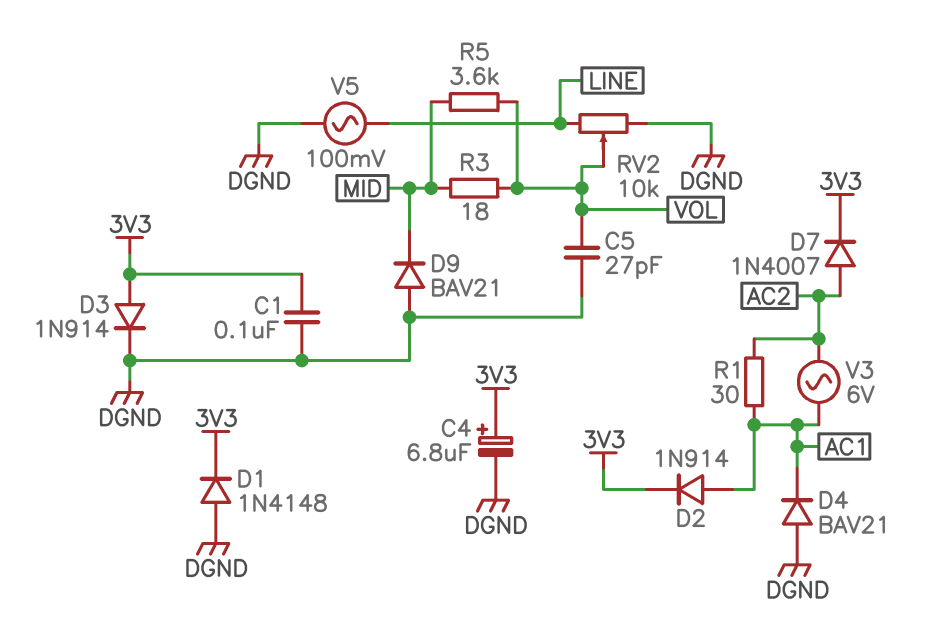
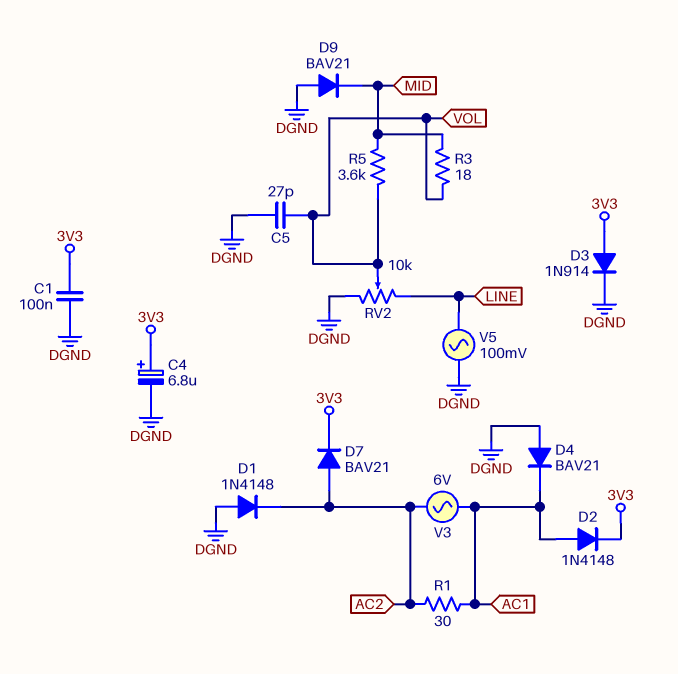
D1: diode 1N4148 (A DGND, K 3V3) -> diode 1N4148 (A DGND, K AC2)
D2: diode 1N914 (A AC1, K 3V3) -> diode 1N4148 (A AC1, K 3V3)
D7: diode 1N4007 (A AC2, K 3V3) -> diode BAV21 (A AC2, K 3V3)

